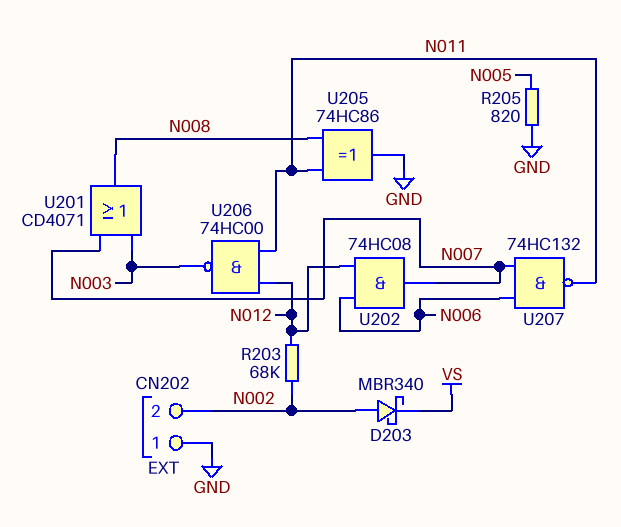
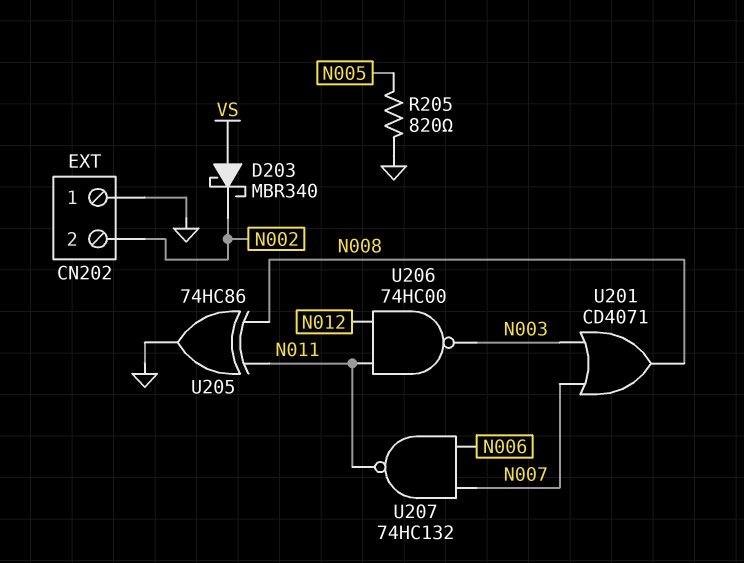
D203: schottky MBR340 (A N002, K VS) -> schottky MBR340 (A VS, K N002)
R203: 68k (N002, N012) -> none
U202: AND 74HC08 (in N006, in N012, out N007) -> none

